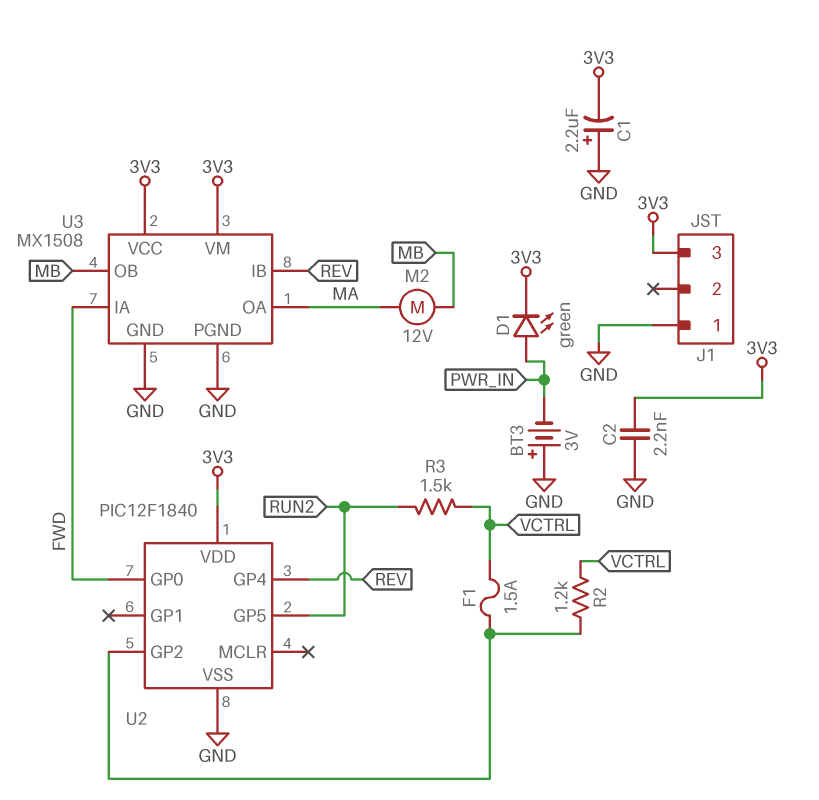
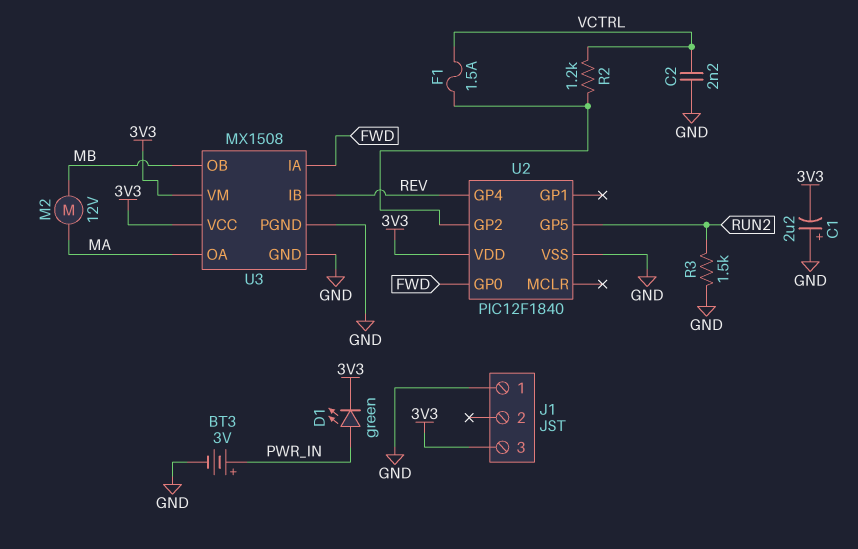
BT3: 3V (plus GND, minus PWR_IN) -> 3V (plus PWR_IN, minus GND)
C2: 2.2nF (3V3, GND) -> 2.2nF (GND, VCTRL)
R3: 1.5k (RUN2, VCTRL) -> 1.5k (GND, RUN2)

